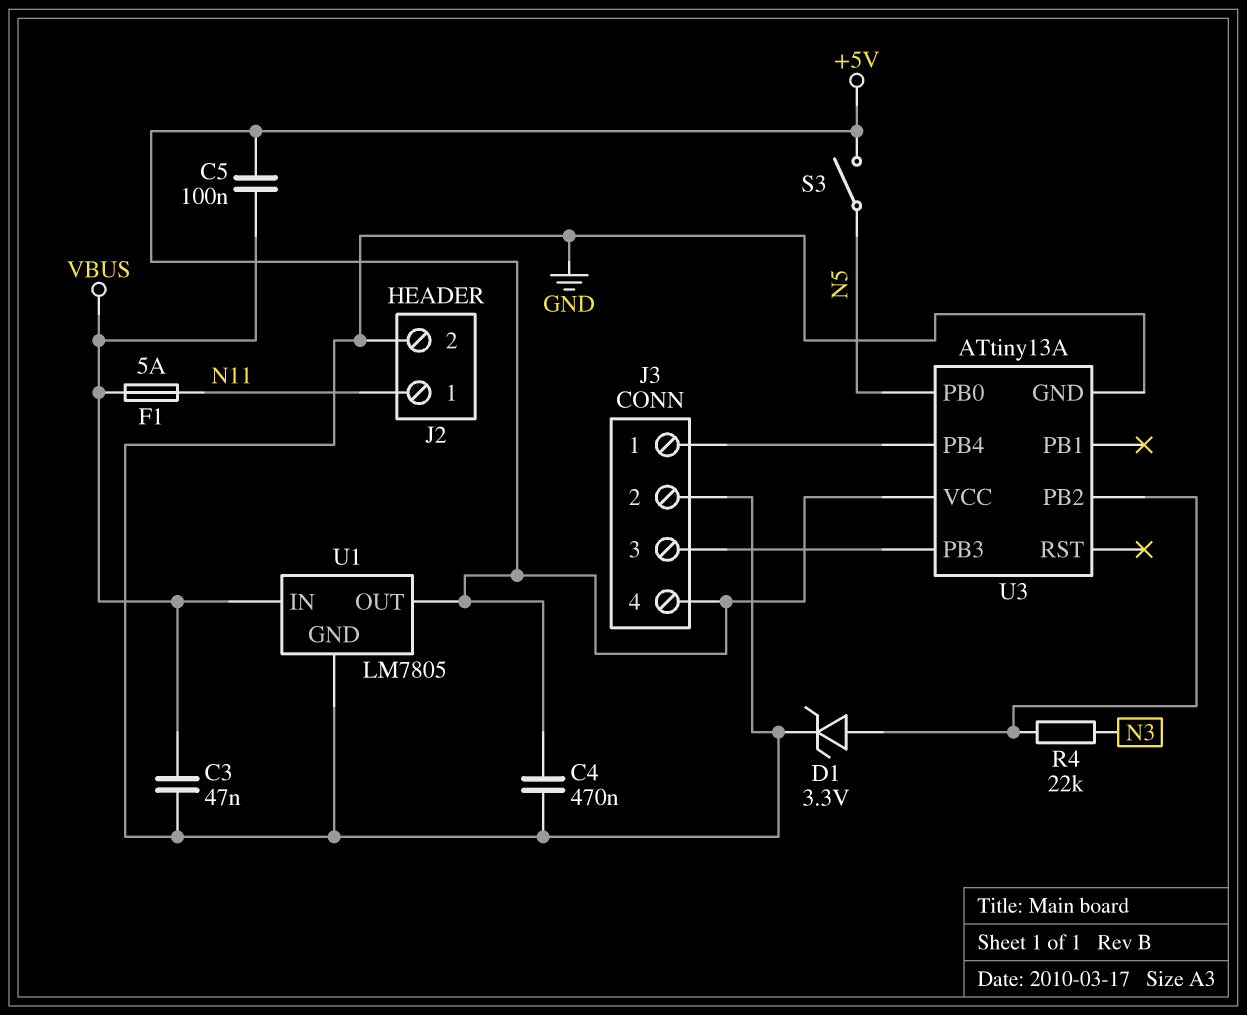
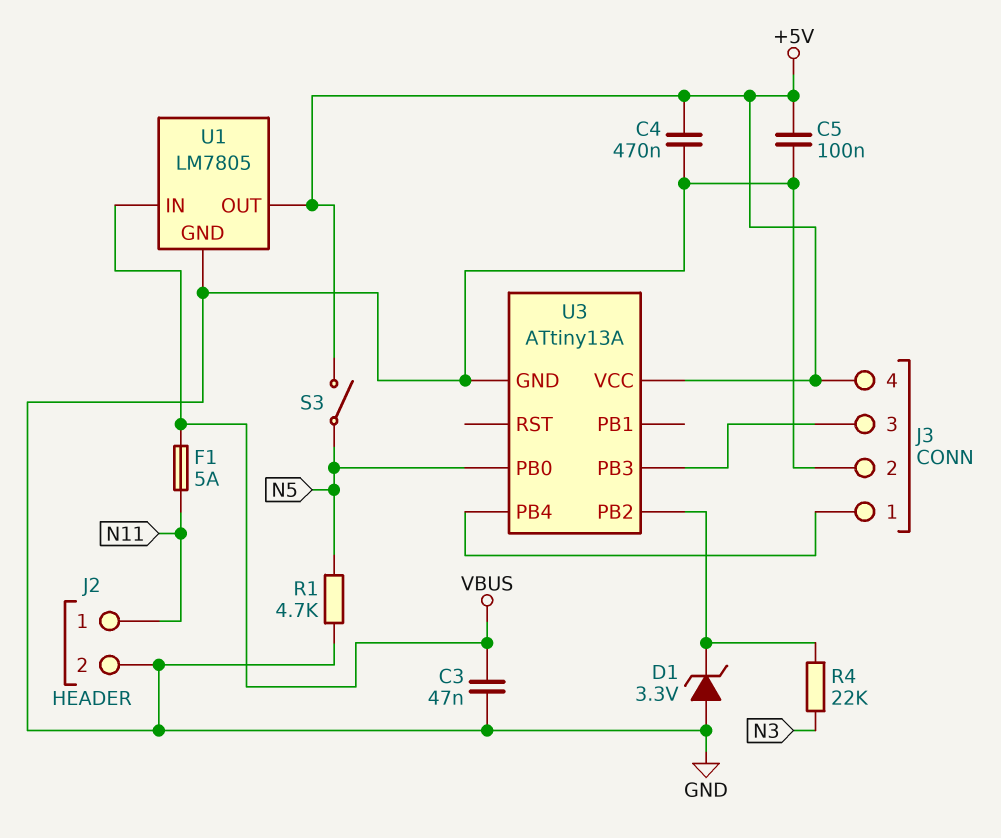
C5: 100nF (+5V, VBUS) -> 100nF (+5V, GND)
D1: zener 3.3V (A U3/PB2, K GND) -> zener 3.3V (A GND, K U3/PB2)
R1: none -> 4.7k (GND, N5)

